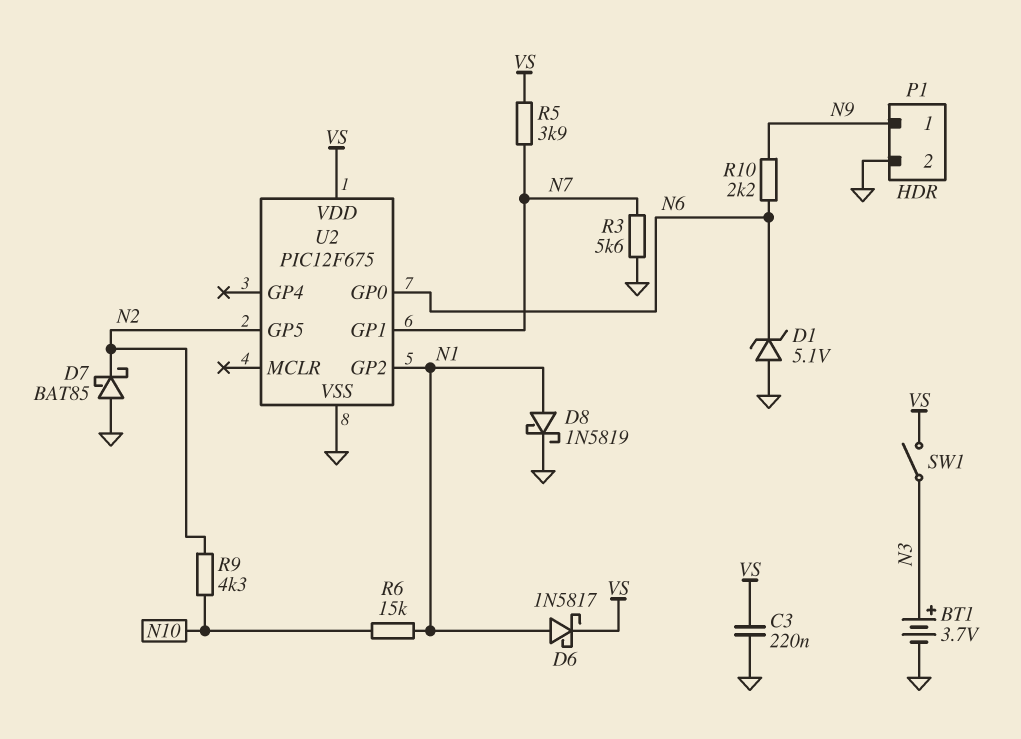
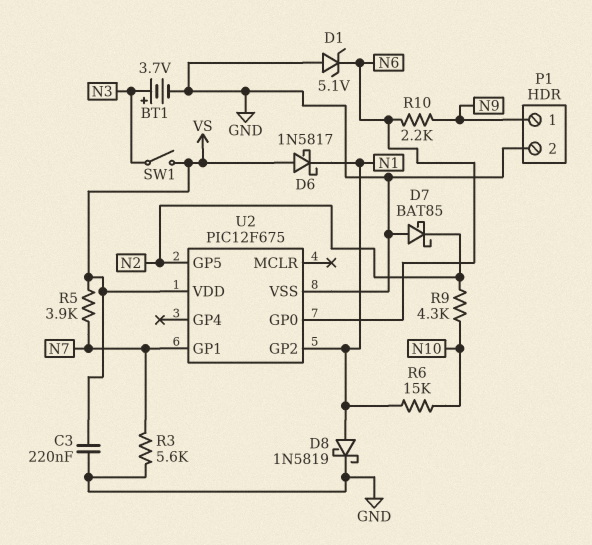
D6: schottky 1N5817 (A N1, K VS) -> schottky 1N5817 (A VS, K N1)

